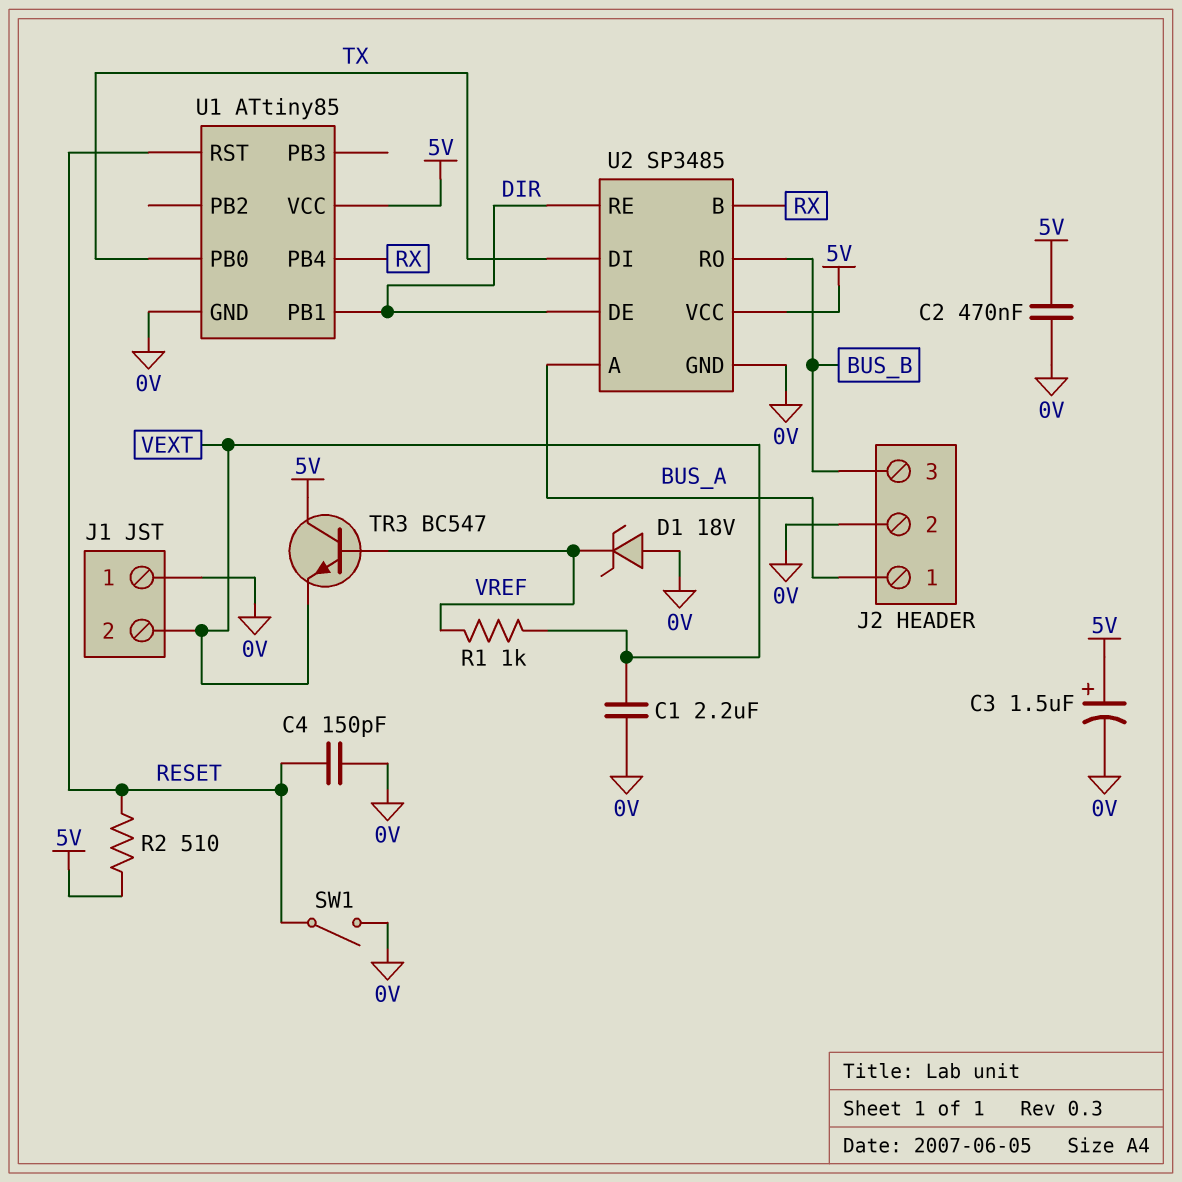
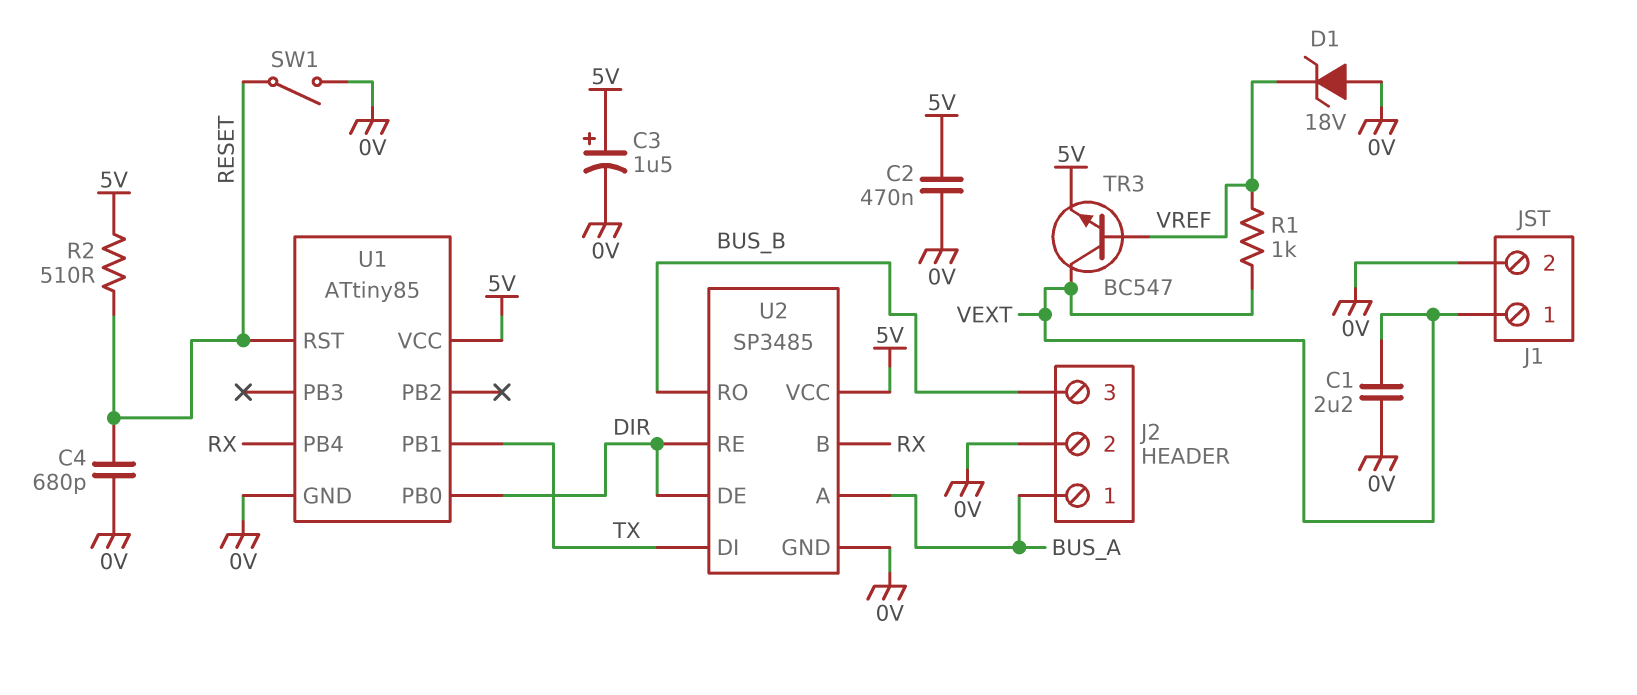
C4: 150pF (0V, RESET) -> 680pF (0V, RESET)
J1 pin 1: 0V -> VEXT
J1 pin 2: VEXT -> 0V
TR3: NPN BC547 (B VREF, C 5V, E VEXT) -> NPN BC547 (B VREF, C VEXT, E 5V)
U1 pin PB0: TX -> DIR
U1 pin PB1: DIR -> TX

